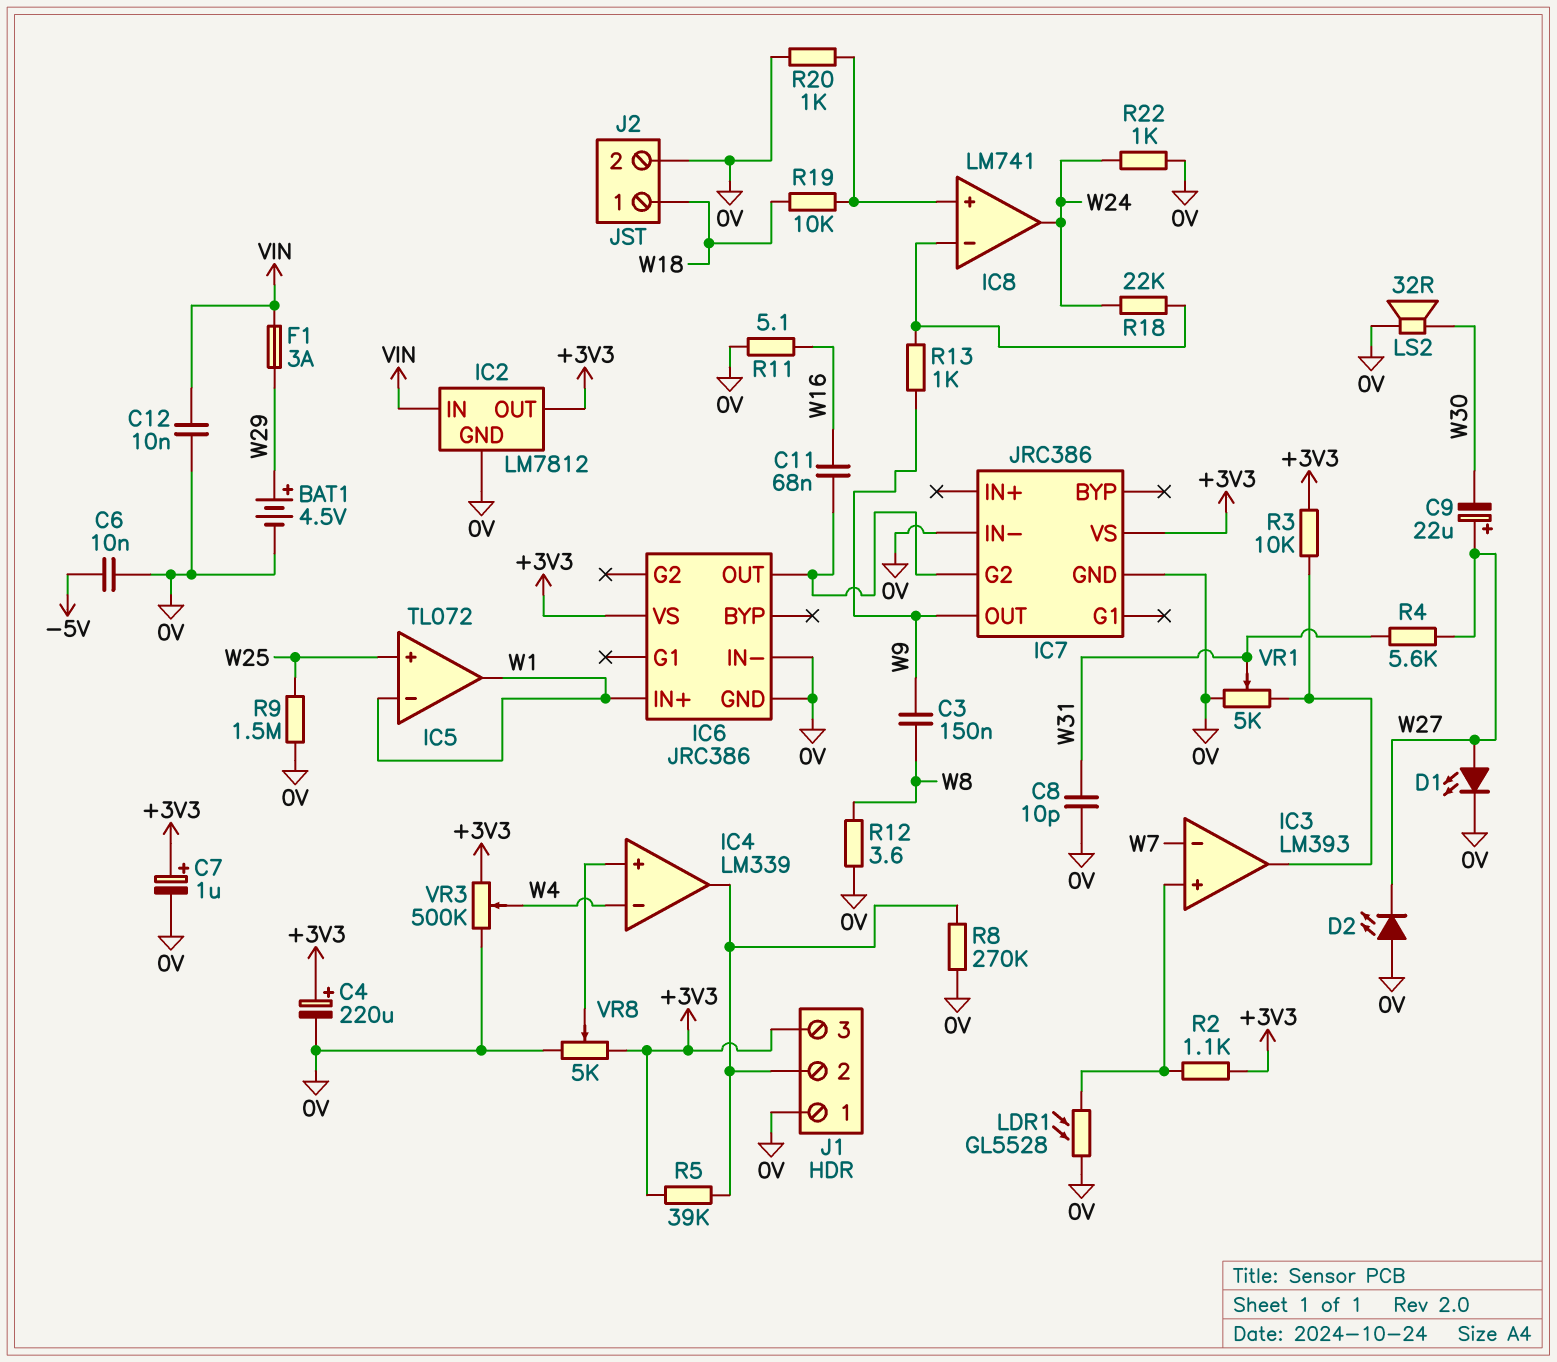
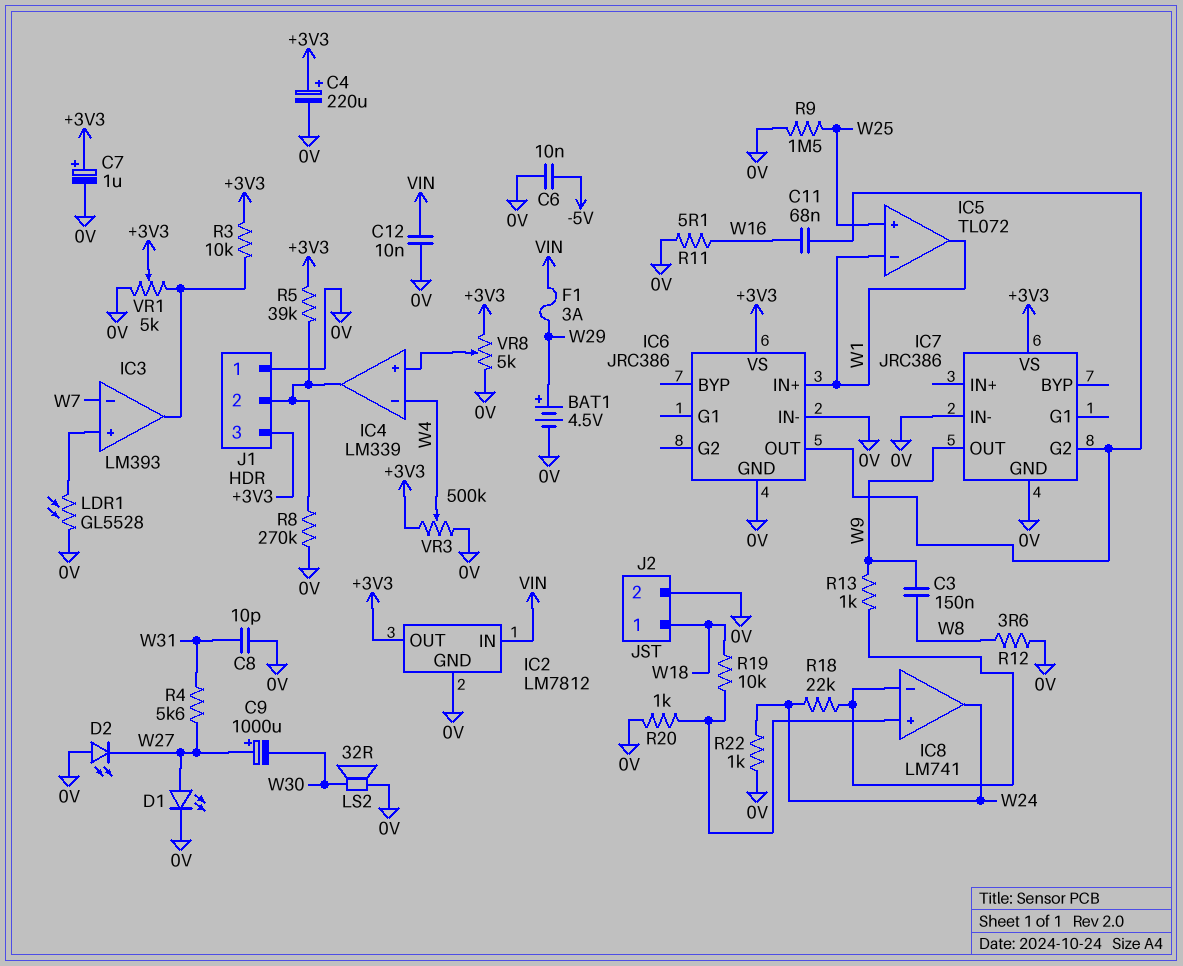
C9: 22uF (plus W27, minus W30) -> 1000uF (plus W27, minus W30)
R2: 1.1k (+3V3, IC3/in+) -> none
VR1: 5k (0V, IC3/out, wiper W31) -> 5k (0V, IC3/out, wiper +3V3)

